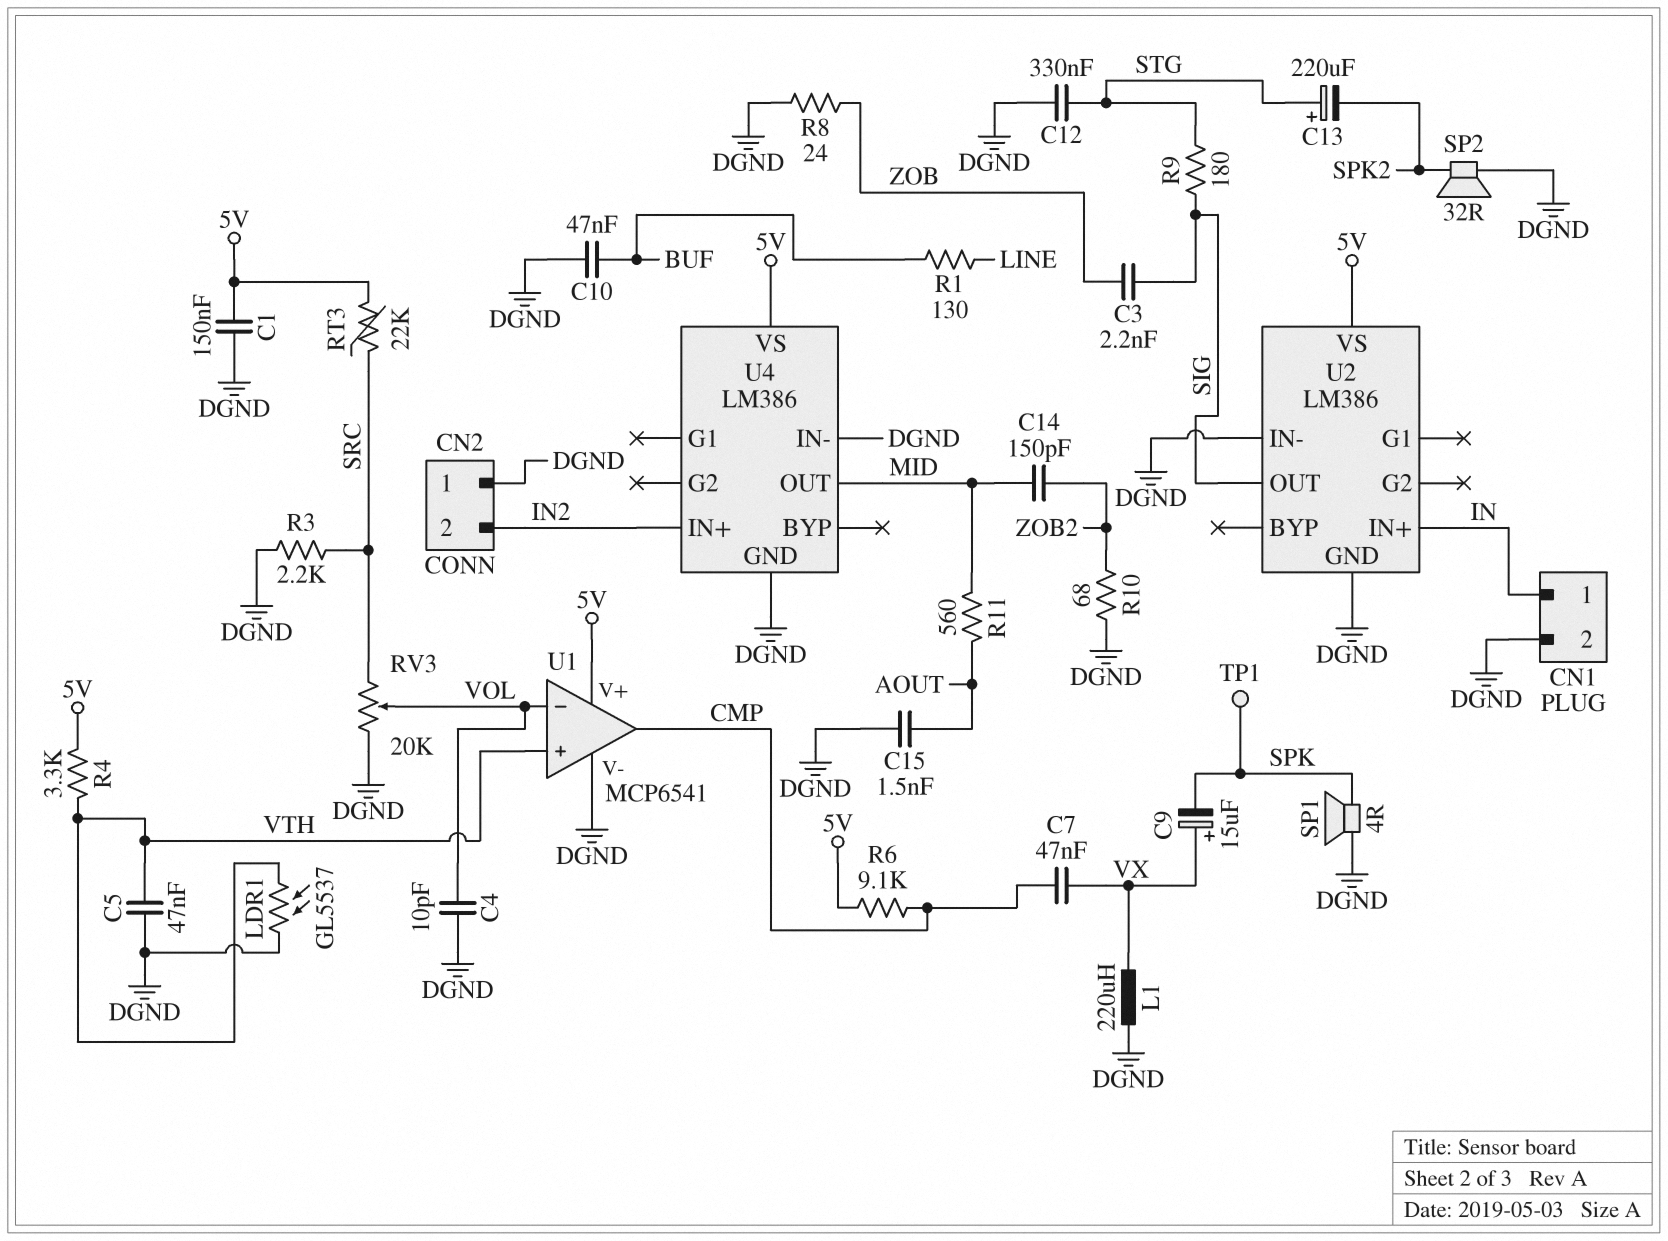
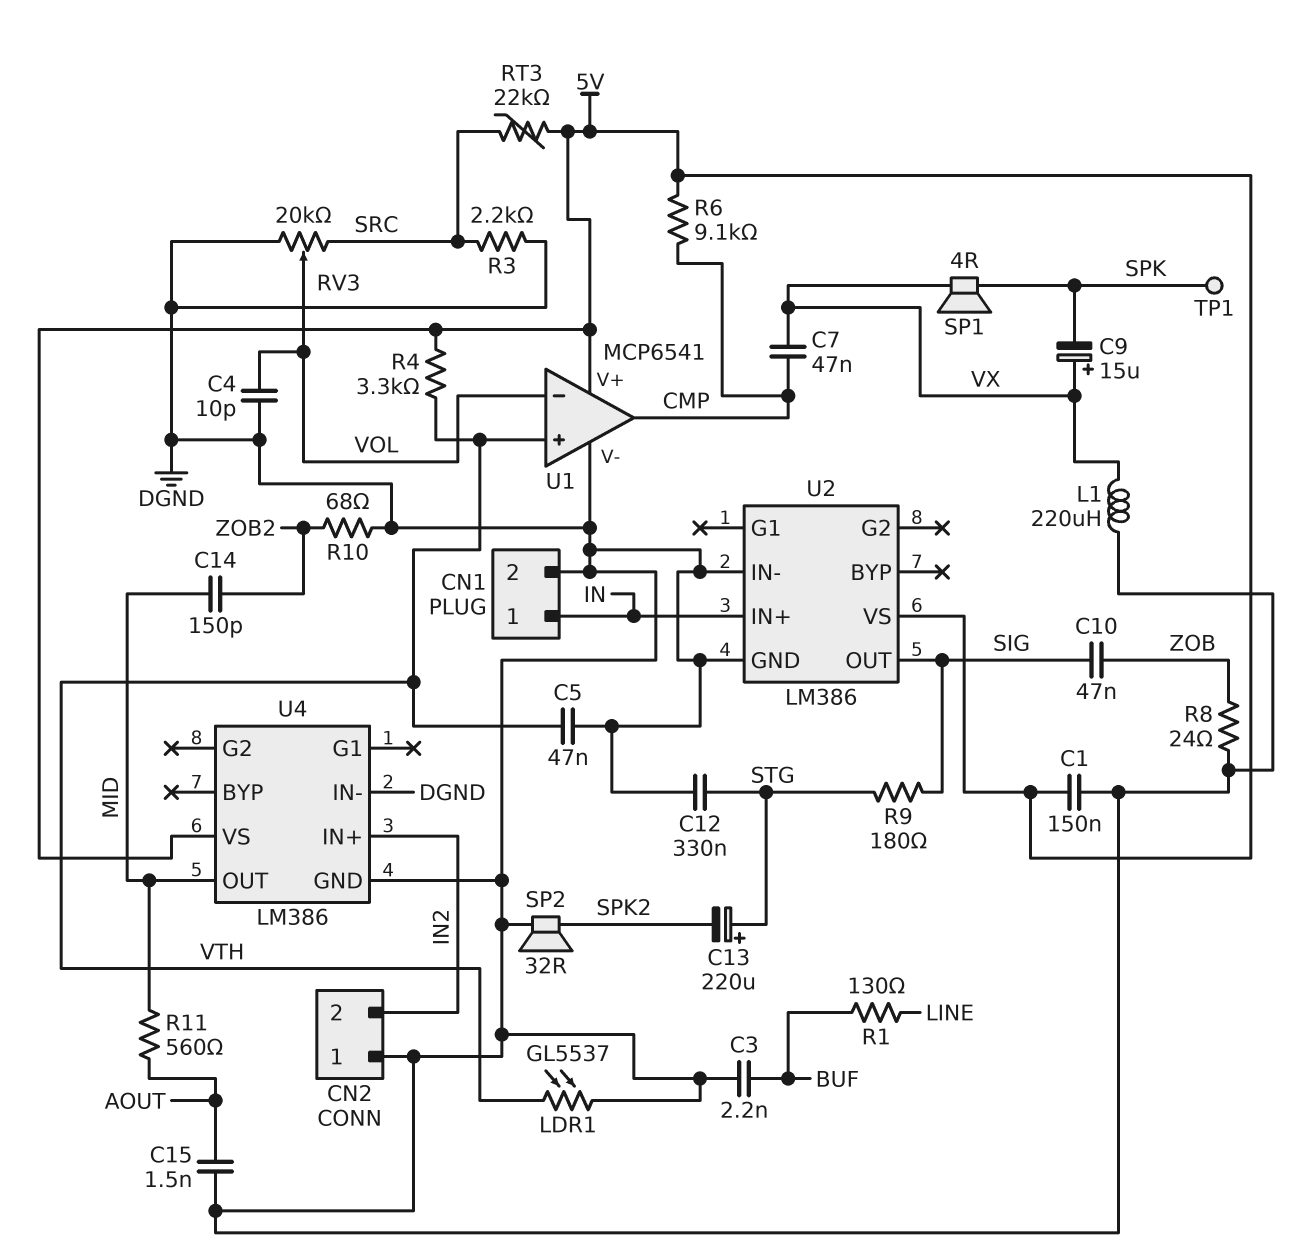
C3: 2.2nF (SIG, ZOB) -> 2.2nF (BUF, DGND)
C10: 47nF (BUF, DGND) -> 47nF (SIG, ZOB)
SP1: speaker 4R (DGND, SPK) -> speaker 4R (SPK, VX)

